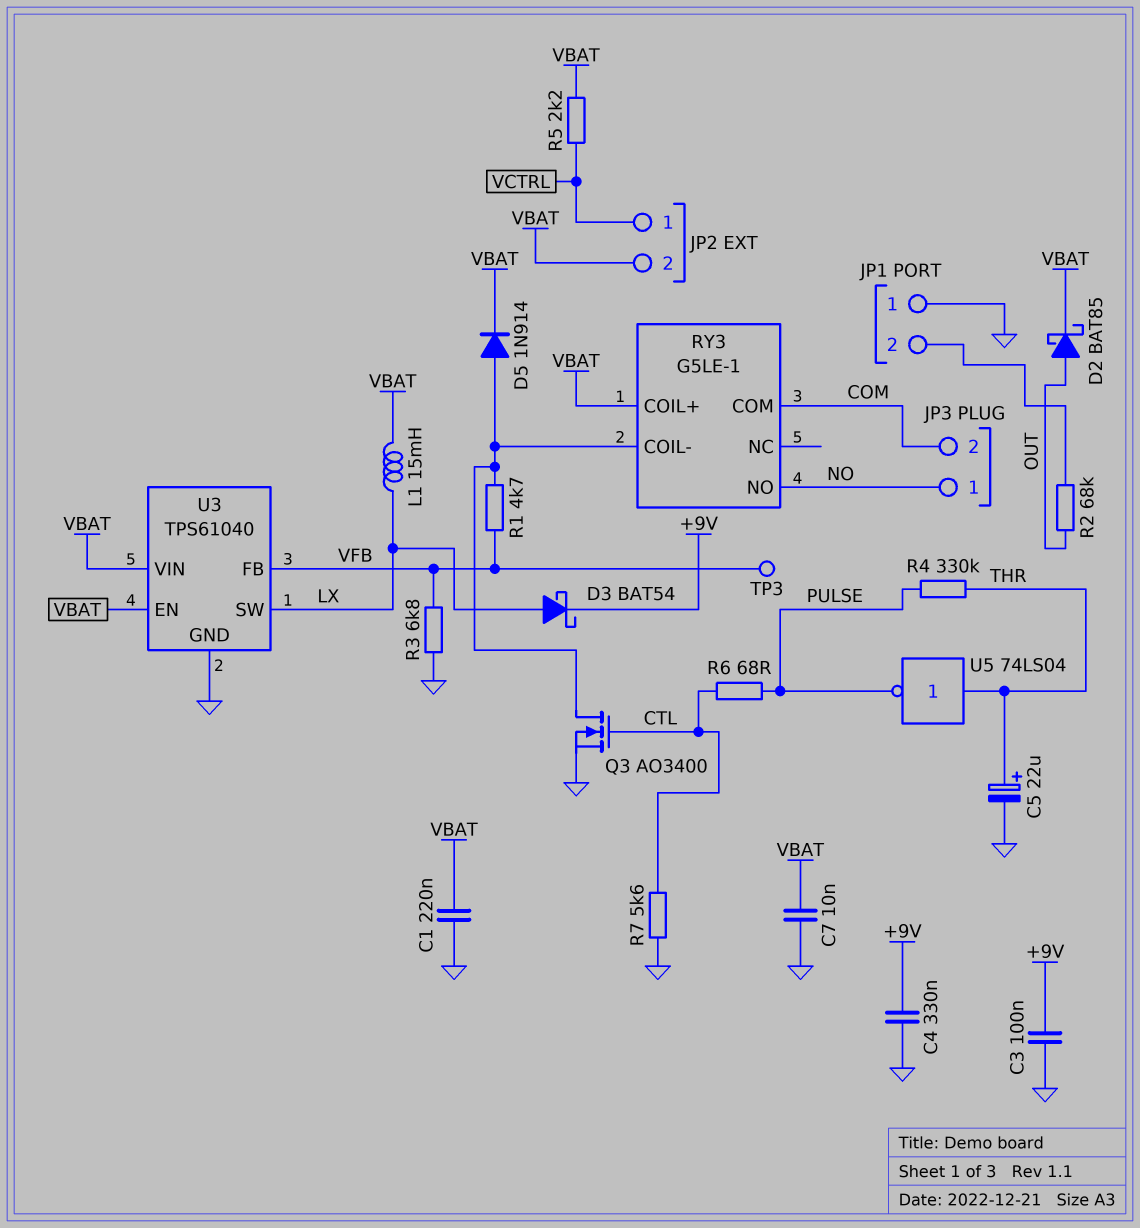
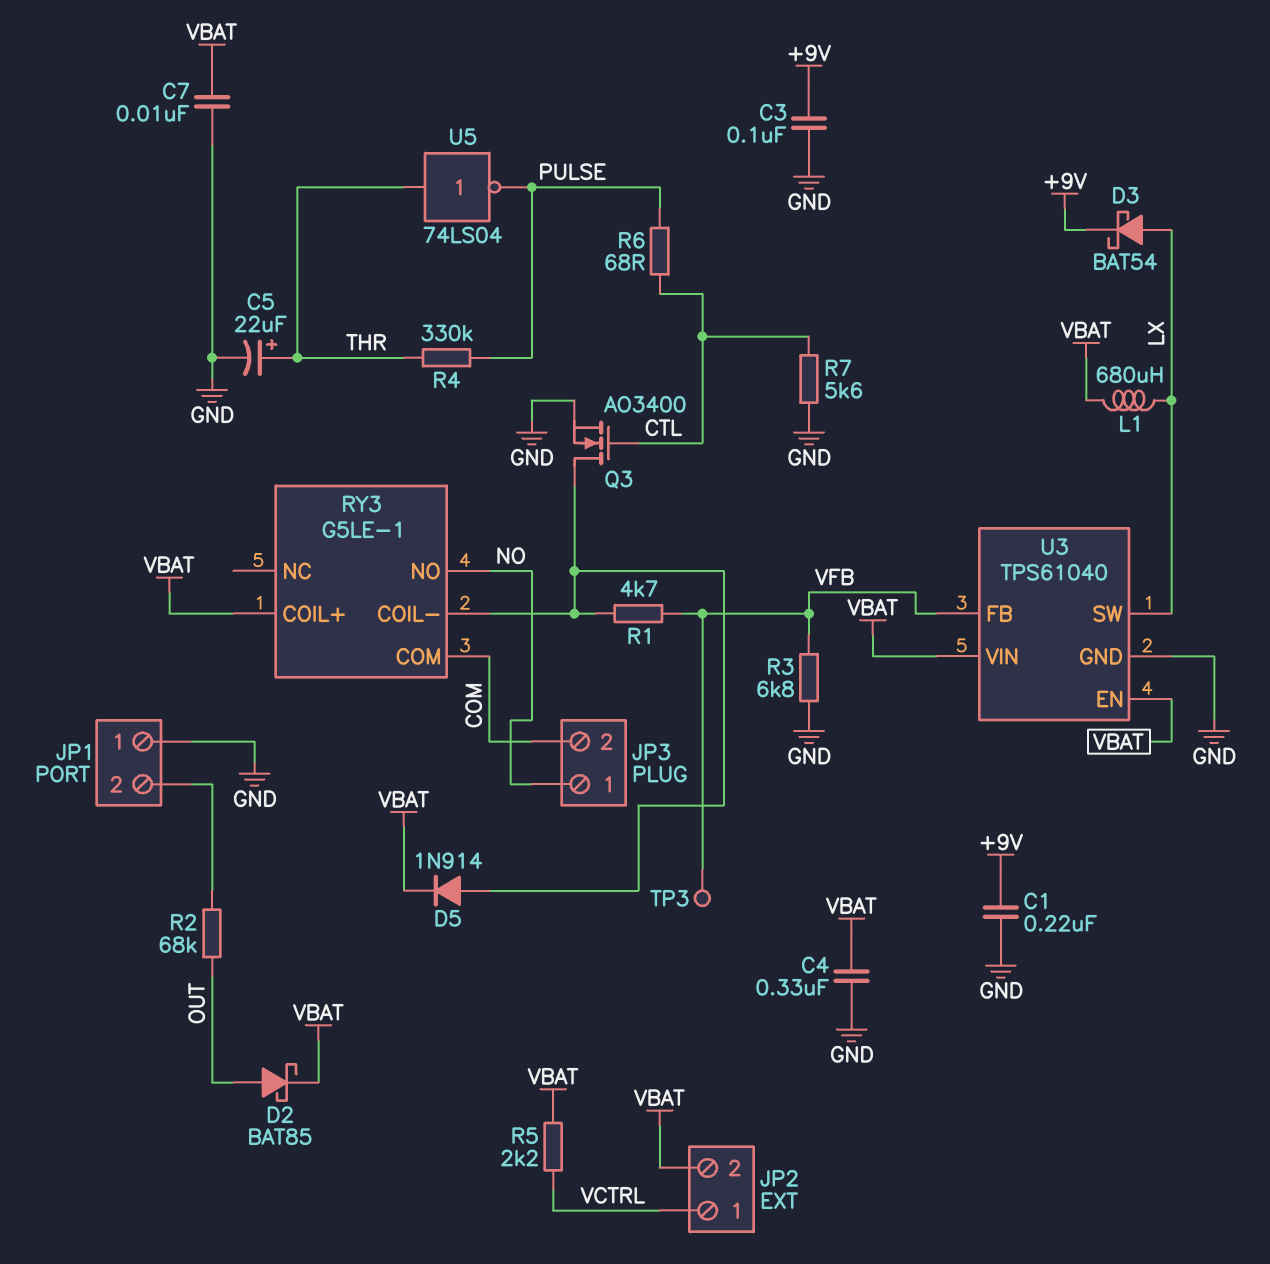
C1: 220nF (GND, VBAT) -> 220nF (+9V, GND)
C4: 330nF (+9V, GND) -> 330nF (GND, VBAT)
L1: 15mH (LX, VBAT) -> 680uH (LX, VBAT)

